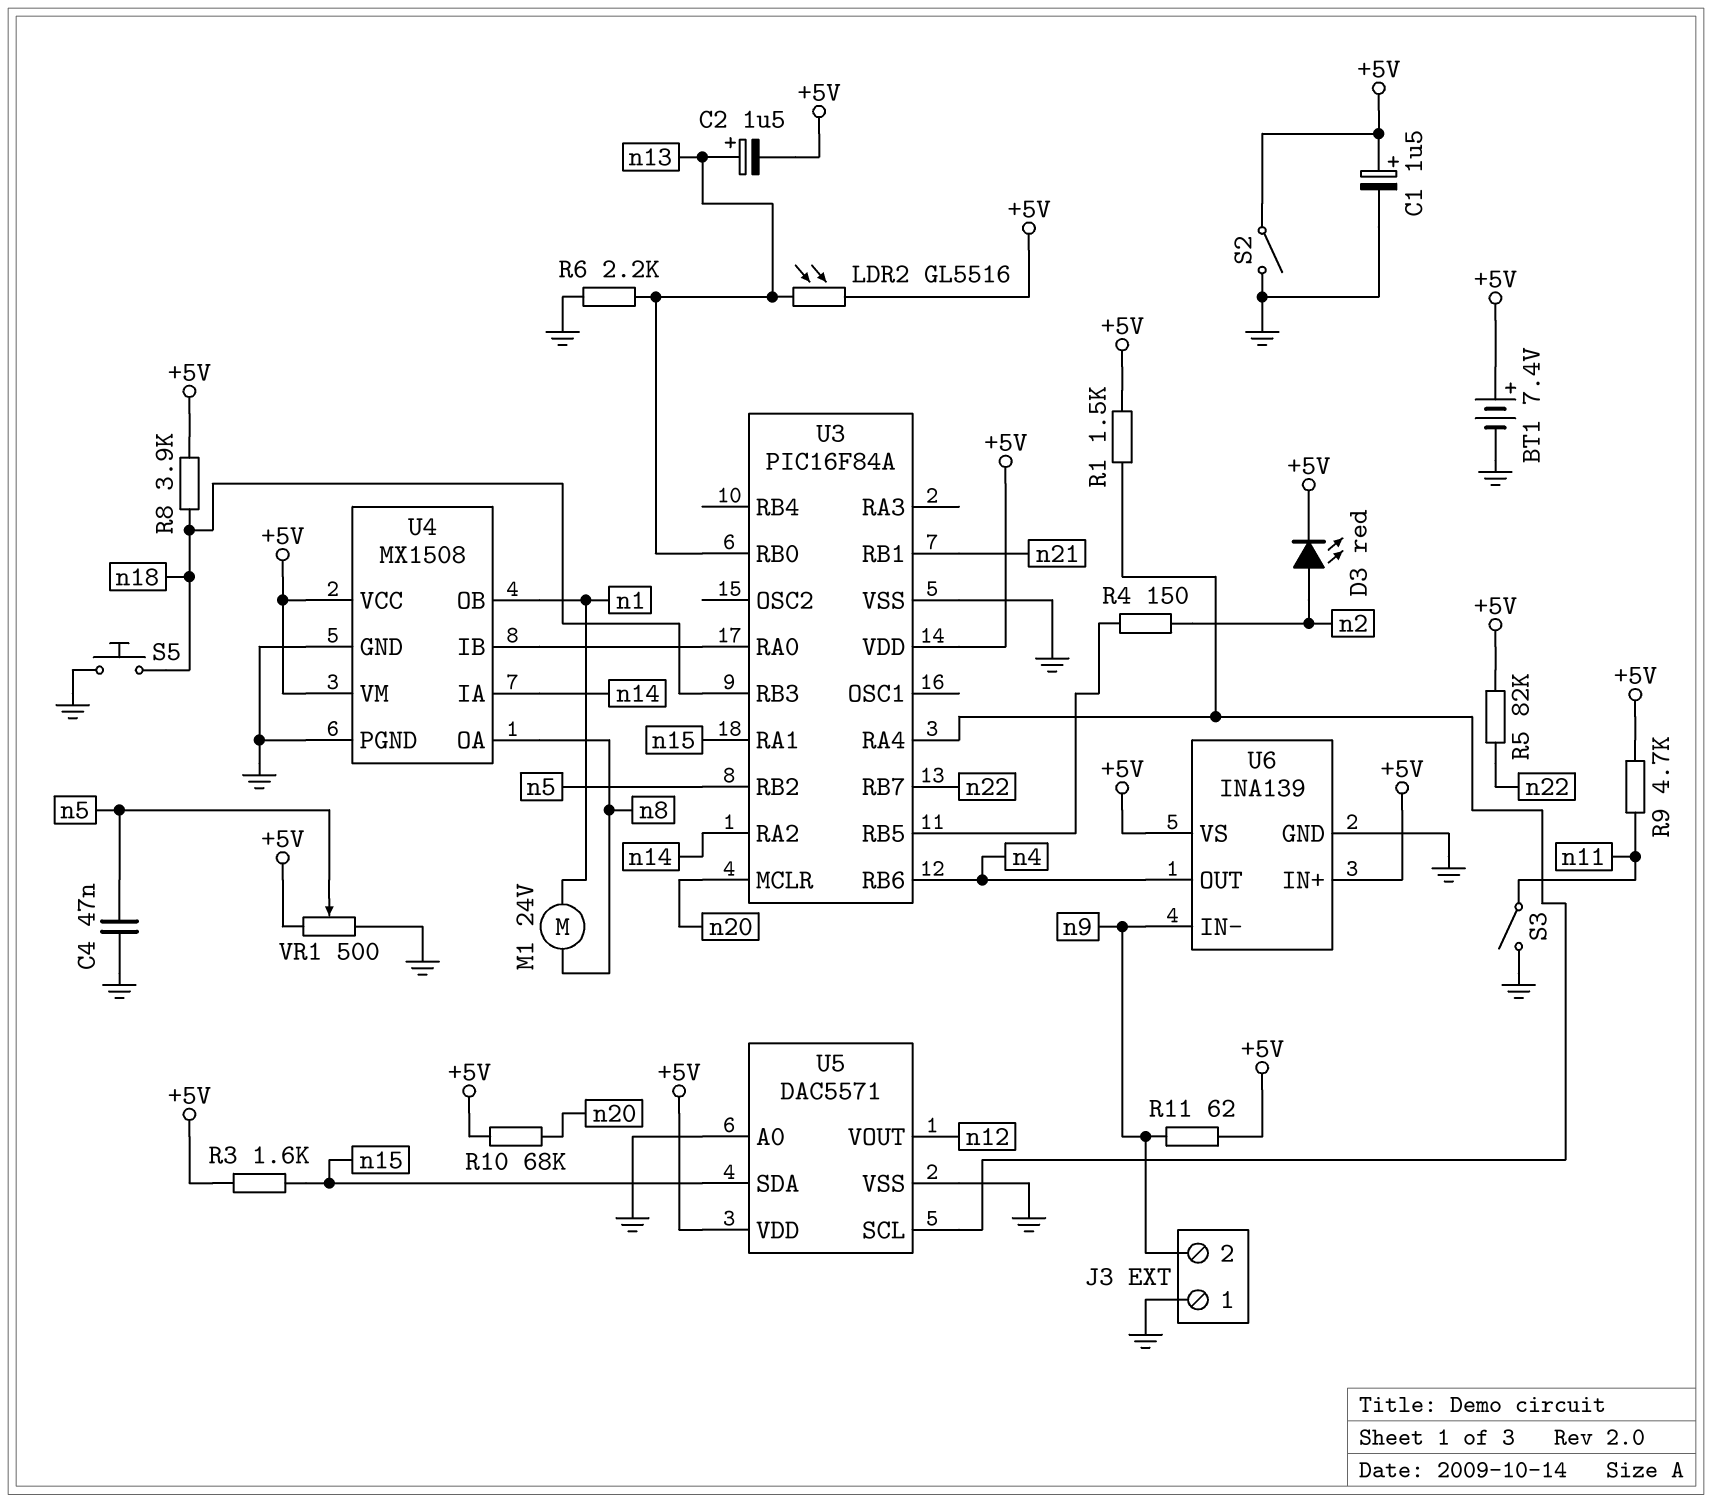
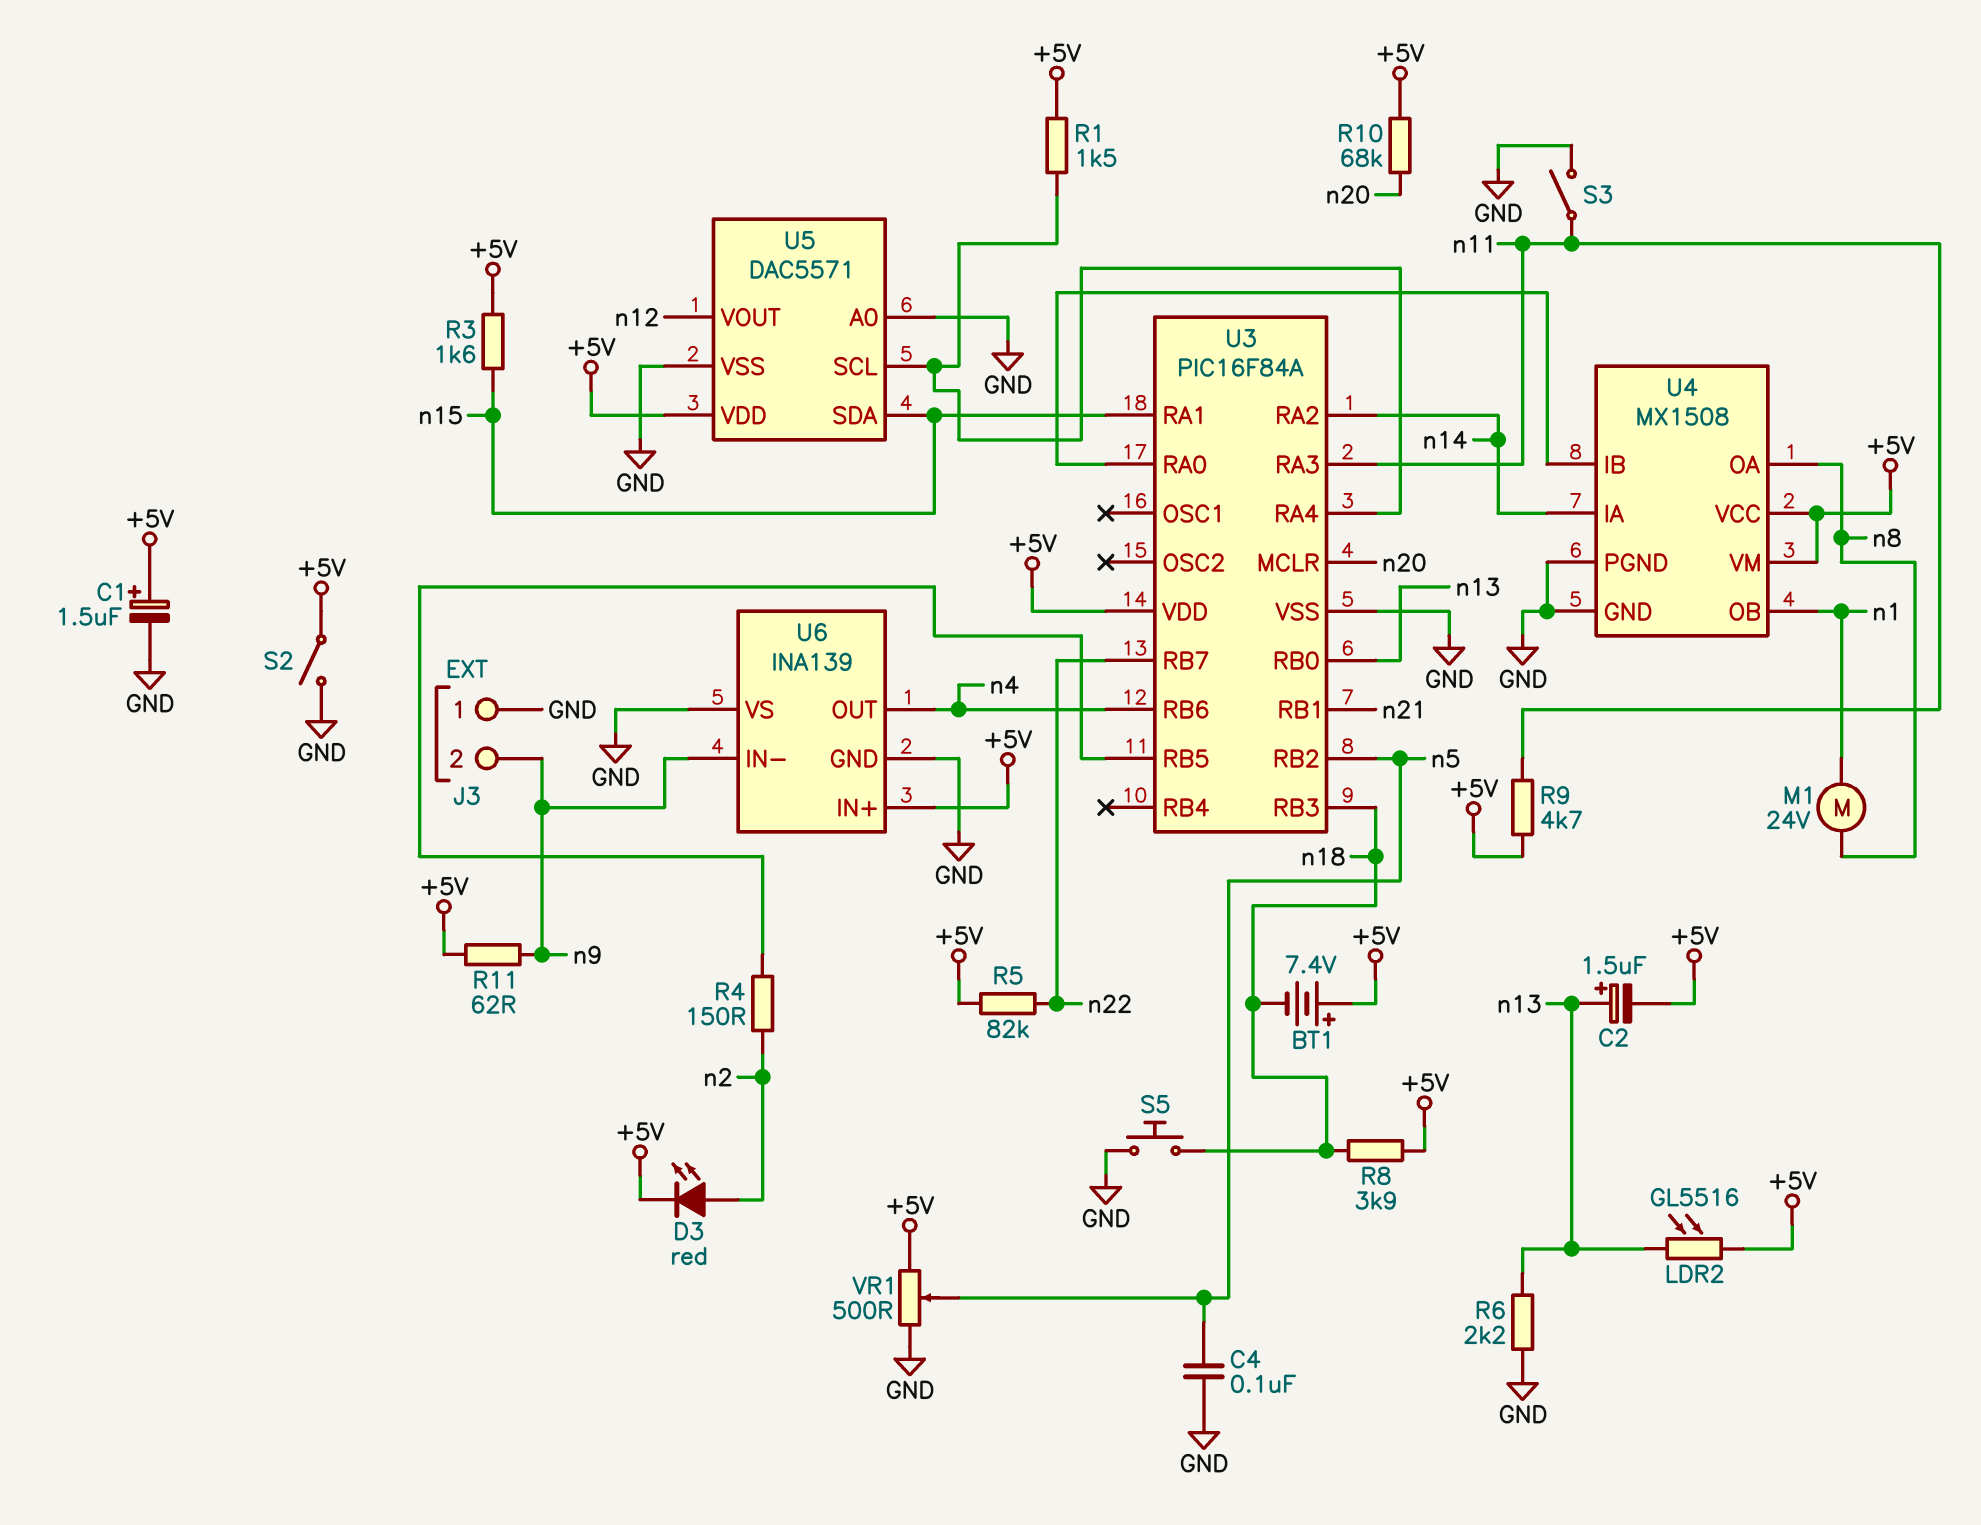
BT1: 7.4V (plus +5V, minus GND) -> 7.4V (plus +5V, minus n18)
C4: 47nF (GND, n5) -> 100nF (GND, n5)
U3 pin RA3: none -> n11
U6 pin VS: +5V -> GND

